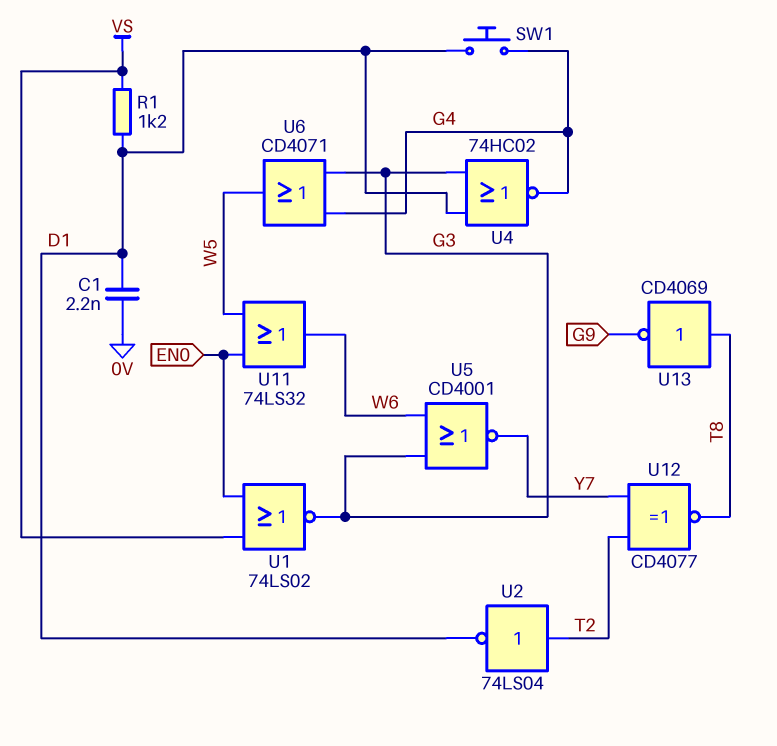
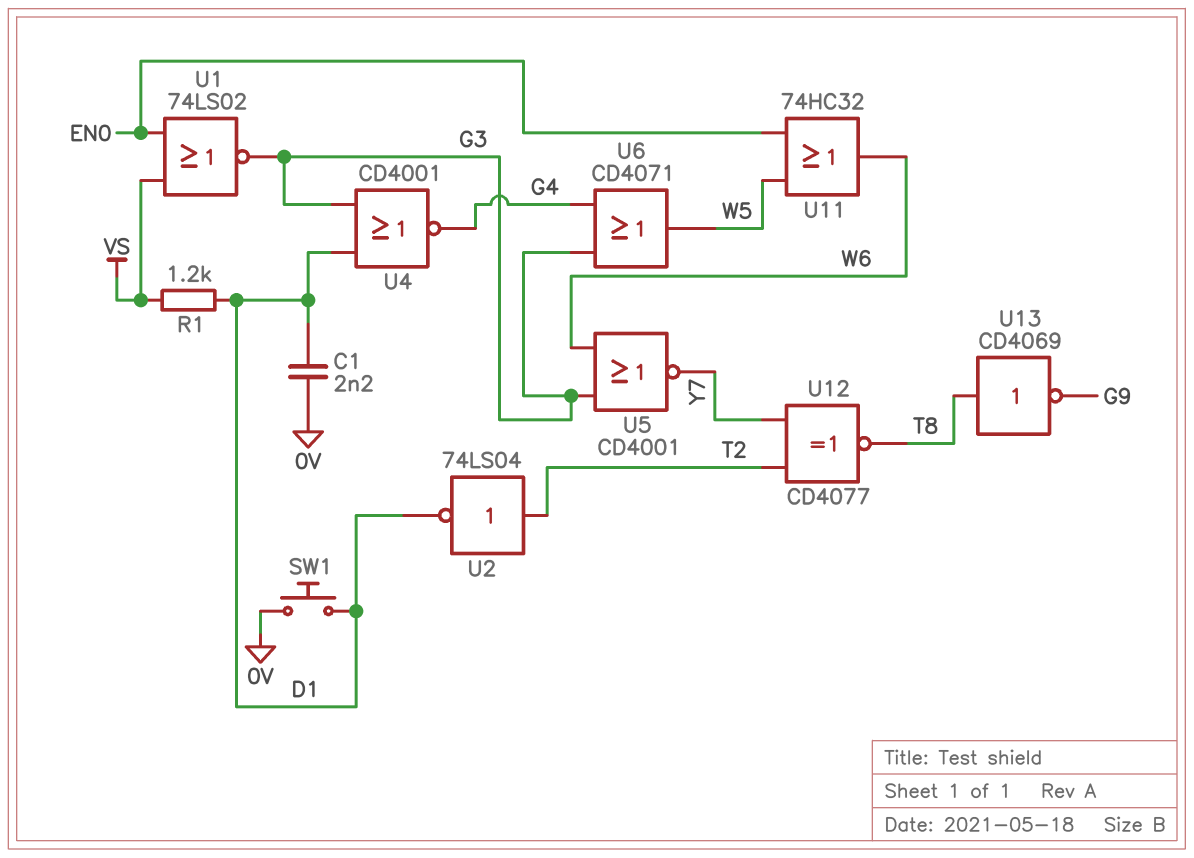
SW1: button (D1, G4) -> button (0V, D1)
U4: NOR 74HC02 (in D1, in G3, out G4) -> NOR CD4001 (in D1, in G3, out G4)
U11: OR 74LS32 (in EN0, in W5, out W6) -> OR 74HC32 (in EN0, in W5, out W6)

